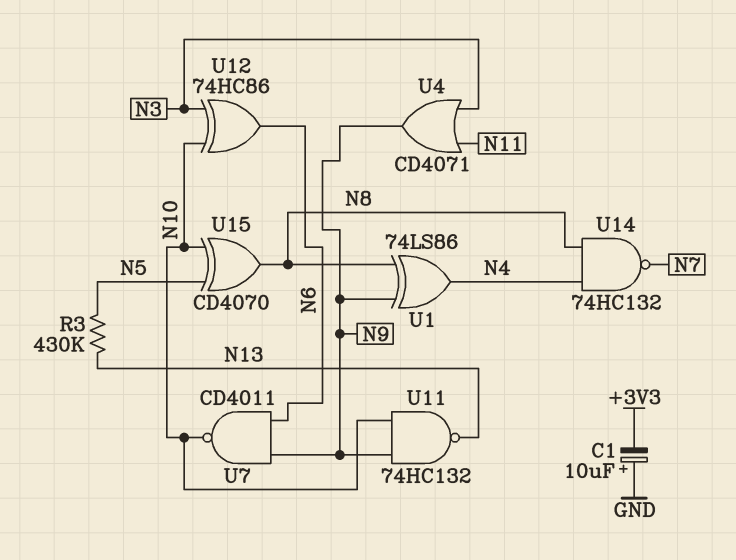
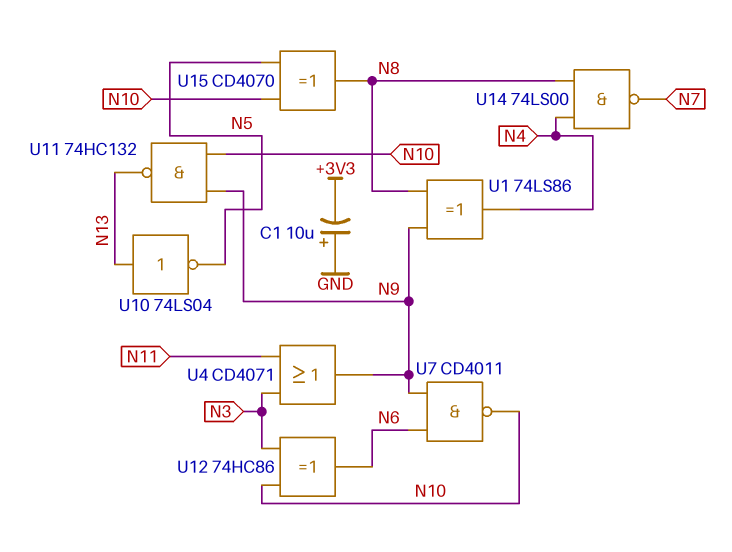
R3: 430k (N5, N13) -> none
U10: none -> NOT 74LS04 (in N13, out N5)
U14: NAND 74HC132 (in N4, in N8, out N7) -> NAND 74LS00 (in N4, in N8, out N7)

